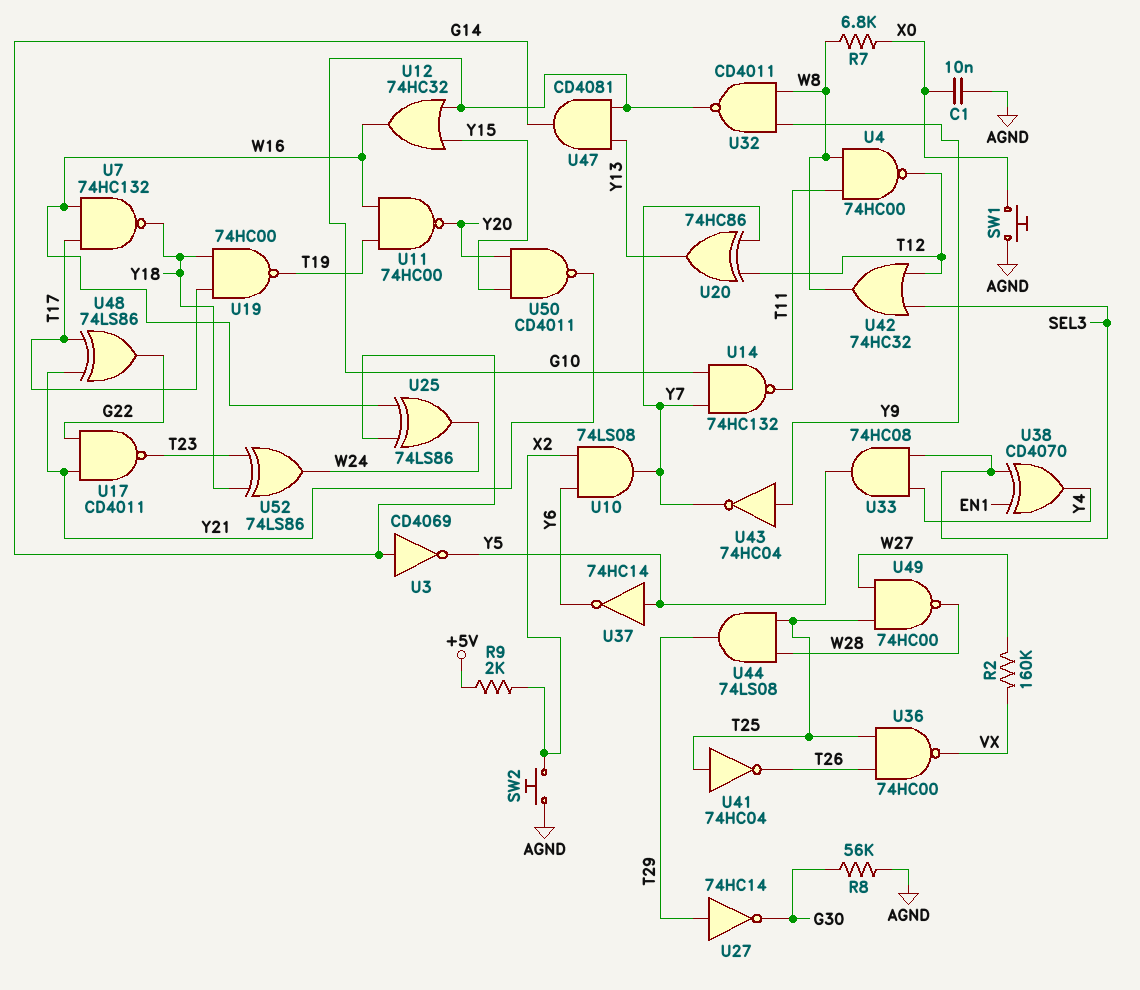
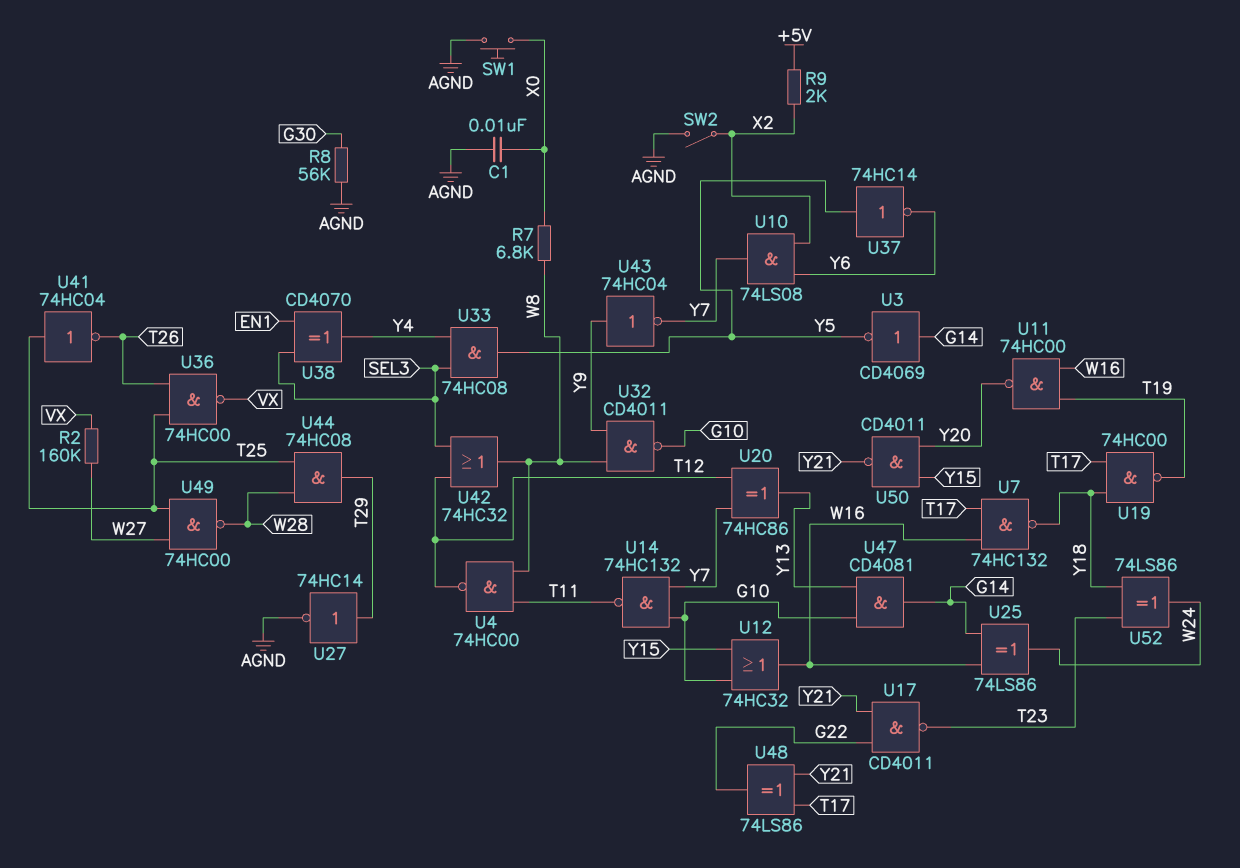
SW2: button (AGND, X2) -> switch (AGND, X2)
U27: NOT 74HC14 (in T29, out G30) -> NOT 74HC14 (in T29, out AGND)
U44: AND 74LS08 (in T25, in W28, out T29) -> AND 74HC08 (in T25, in W28, out T29)

